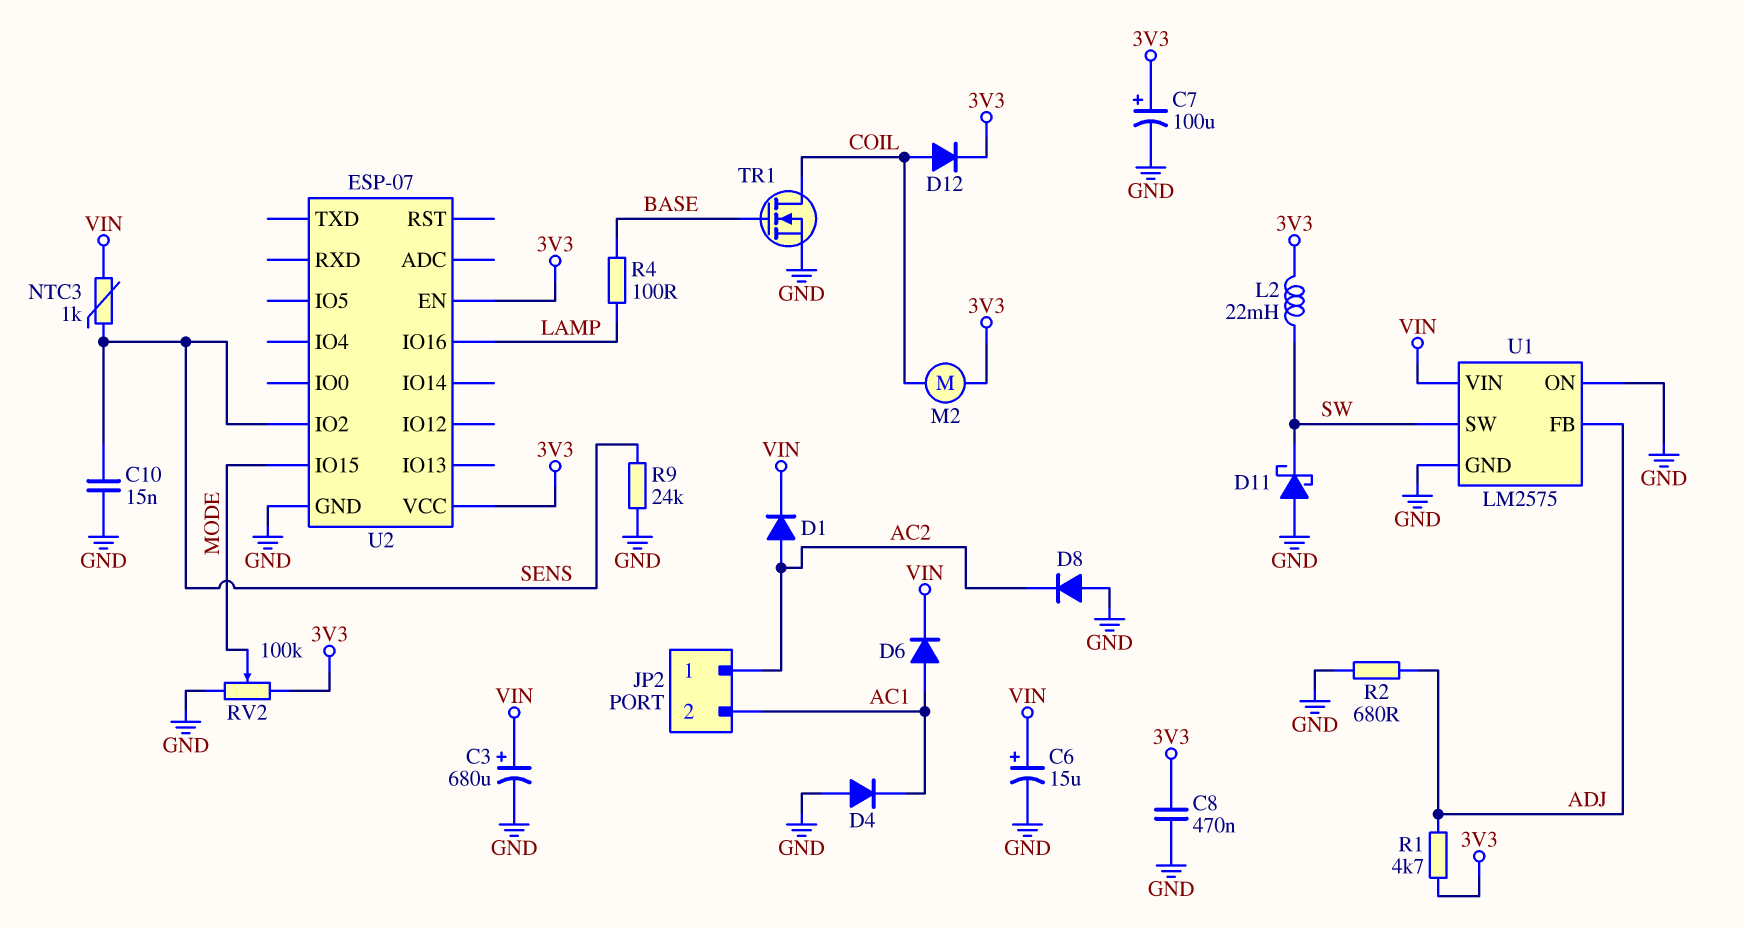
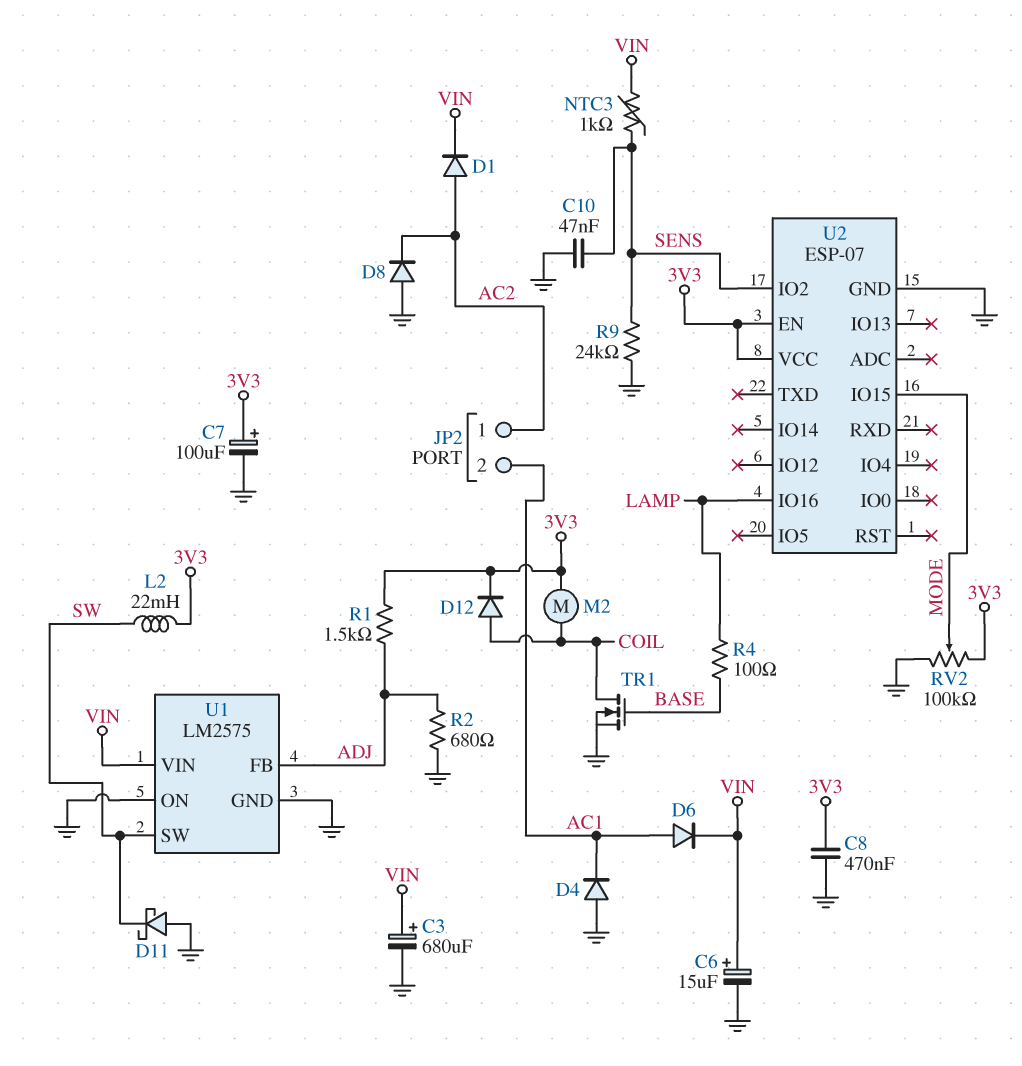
C10: 15nF (GND, SENS) -> 47nF (GND, SENS)
R1: 4.7k (3V3, ADJ) -> 1.5k (3V3, ADJ)

